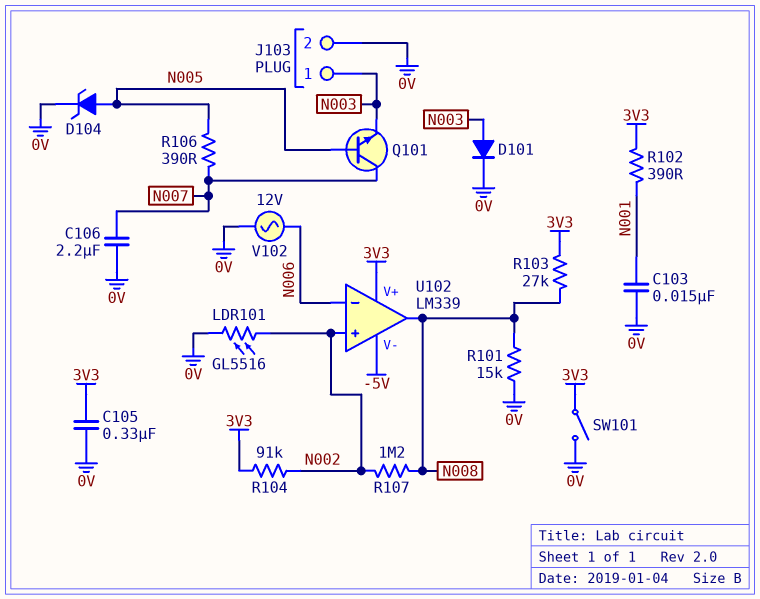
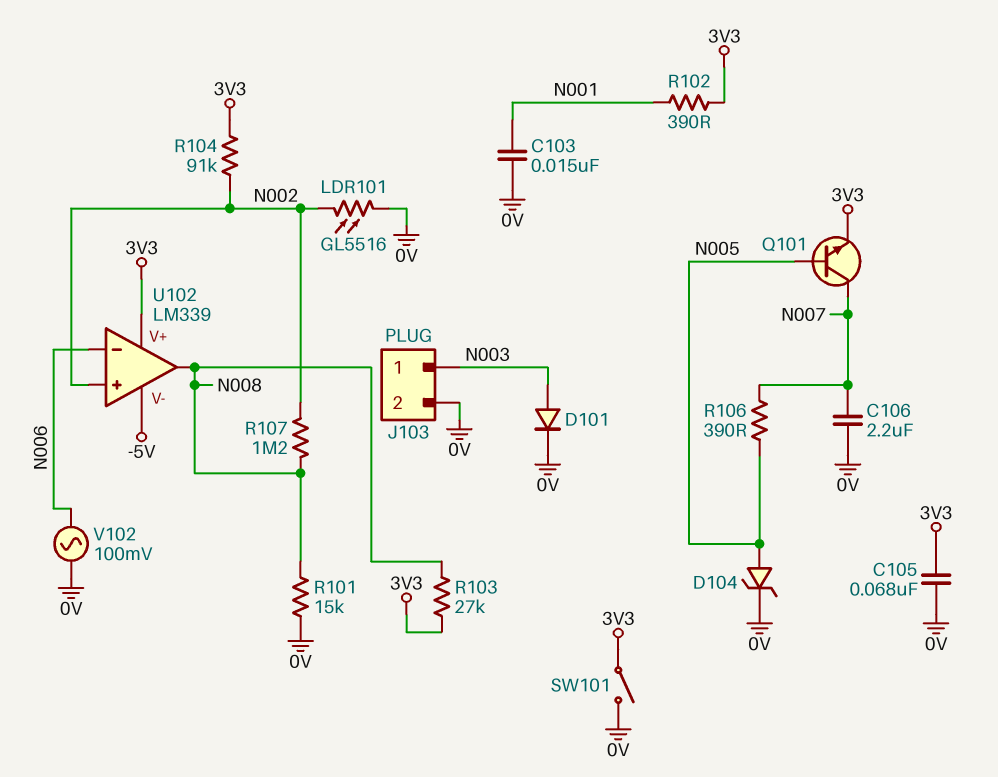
C105: 330nF (0V, 3V3) -> 68nF (0V, 3V3)
Q101: NPN (B N005, C N007, E N003) -> NPN (B N005, C N007, E 3V3)
V102: AC 12V (0V, N006) -> AC 100mV (0V, N006)

